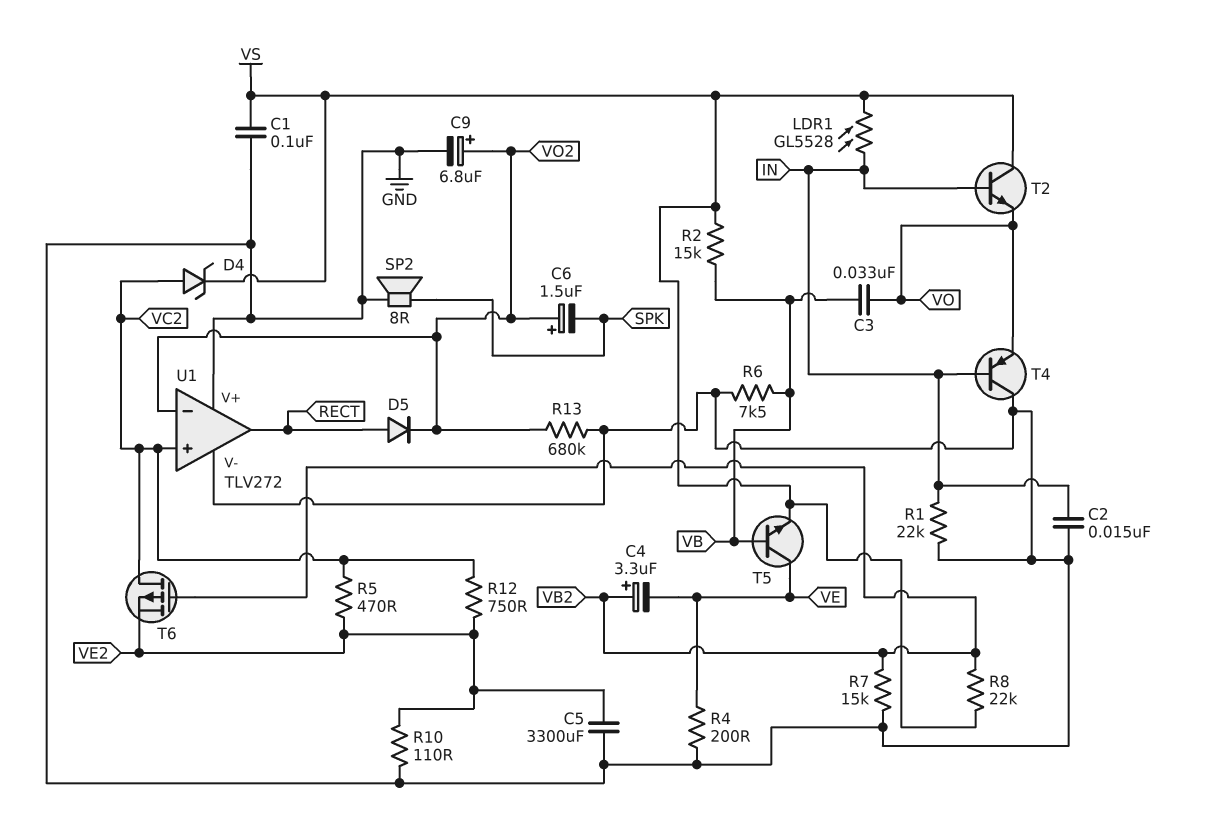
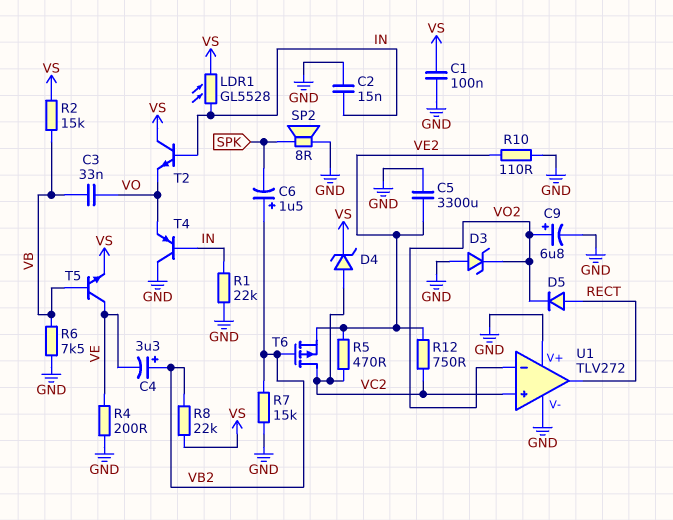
C6: 1.5uF (plus VO2, minus SPK) -> 1.5uF (plus VB2, minus SPK)
D3: none -> zener (A GND, K VO2)
R13: 680k (GND, VO2) -> none

